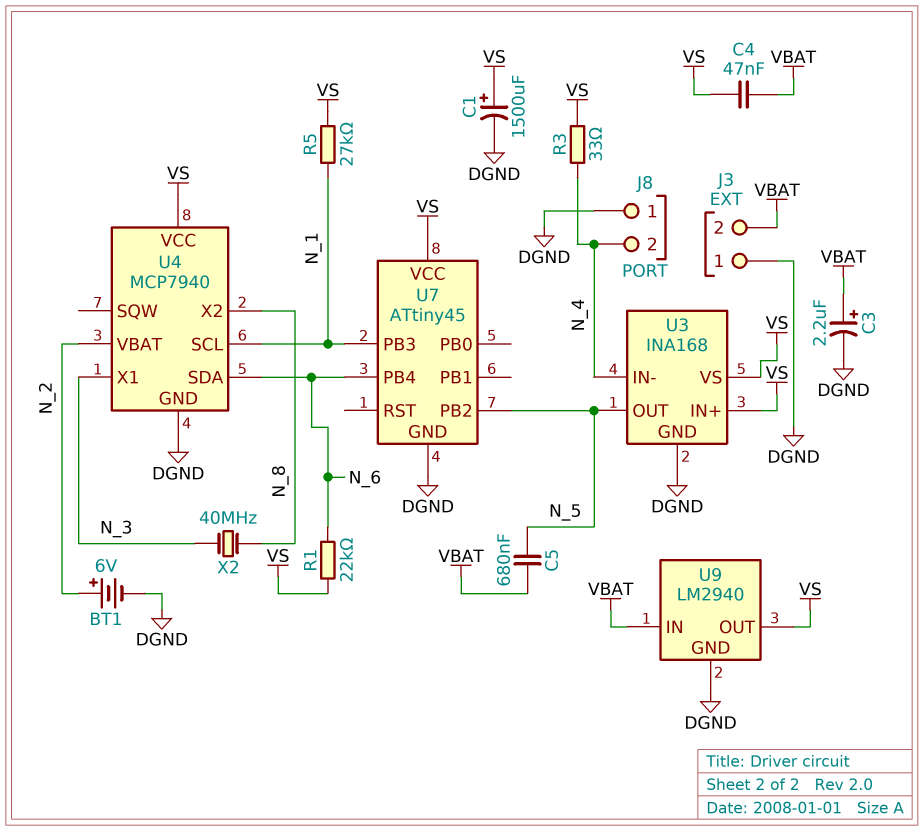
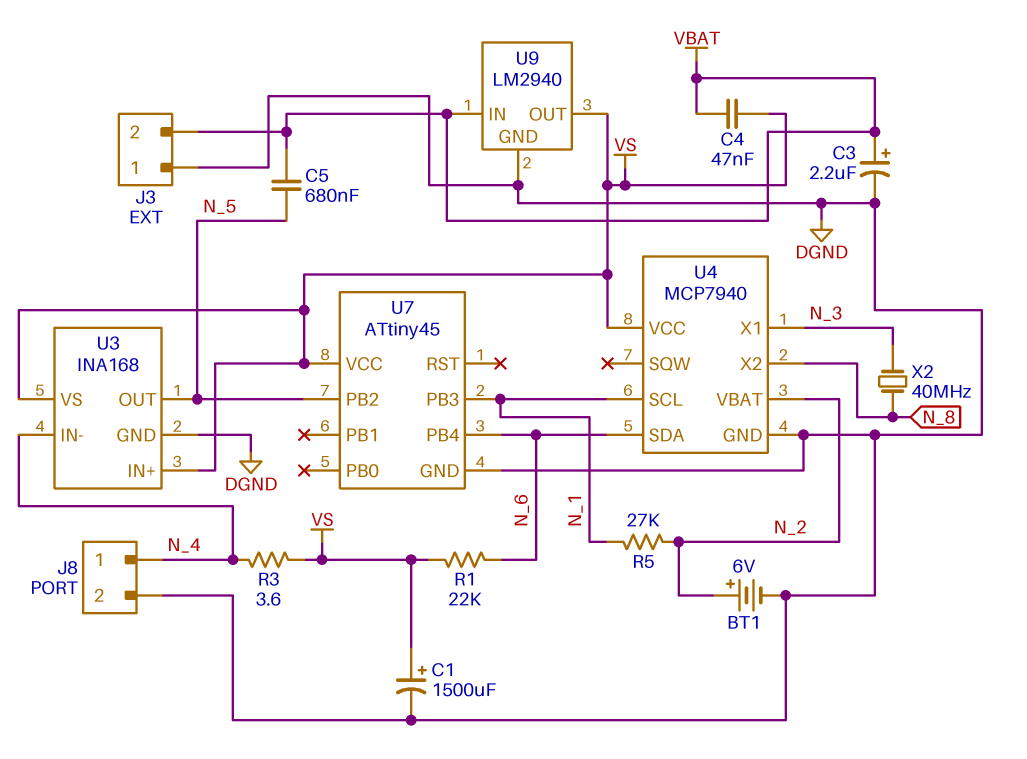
J8 pin 1: DGND -> N_4
J8 pin 2: N_4 -> DGND
R3: 33 (N_4, VS) -> 3.6 (N_4, VS)
R5: 27k (N_1, VS) -> 27k (N_1, N_2)

